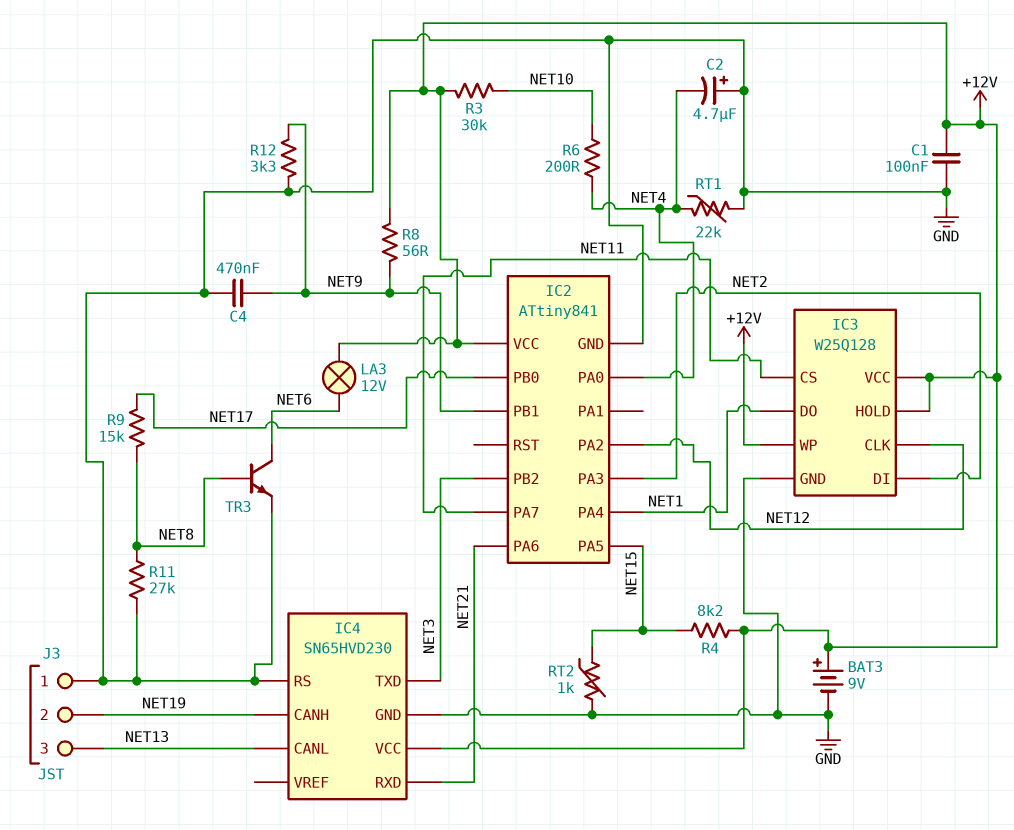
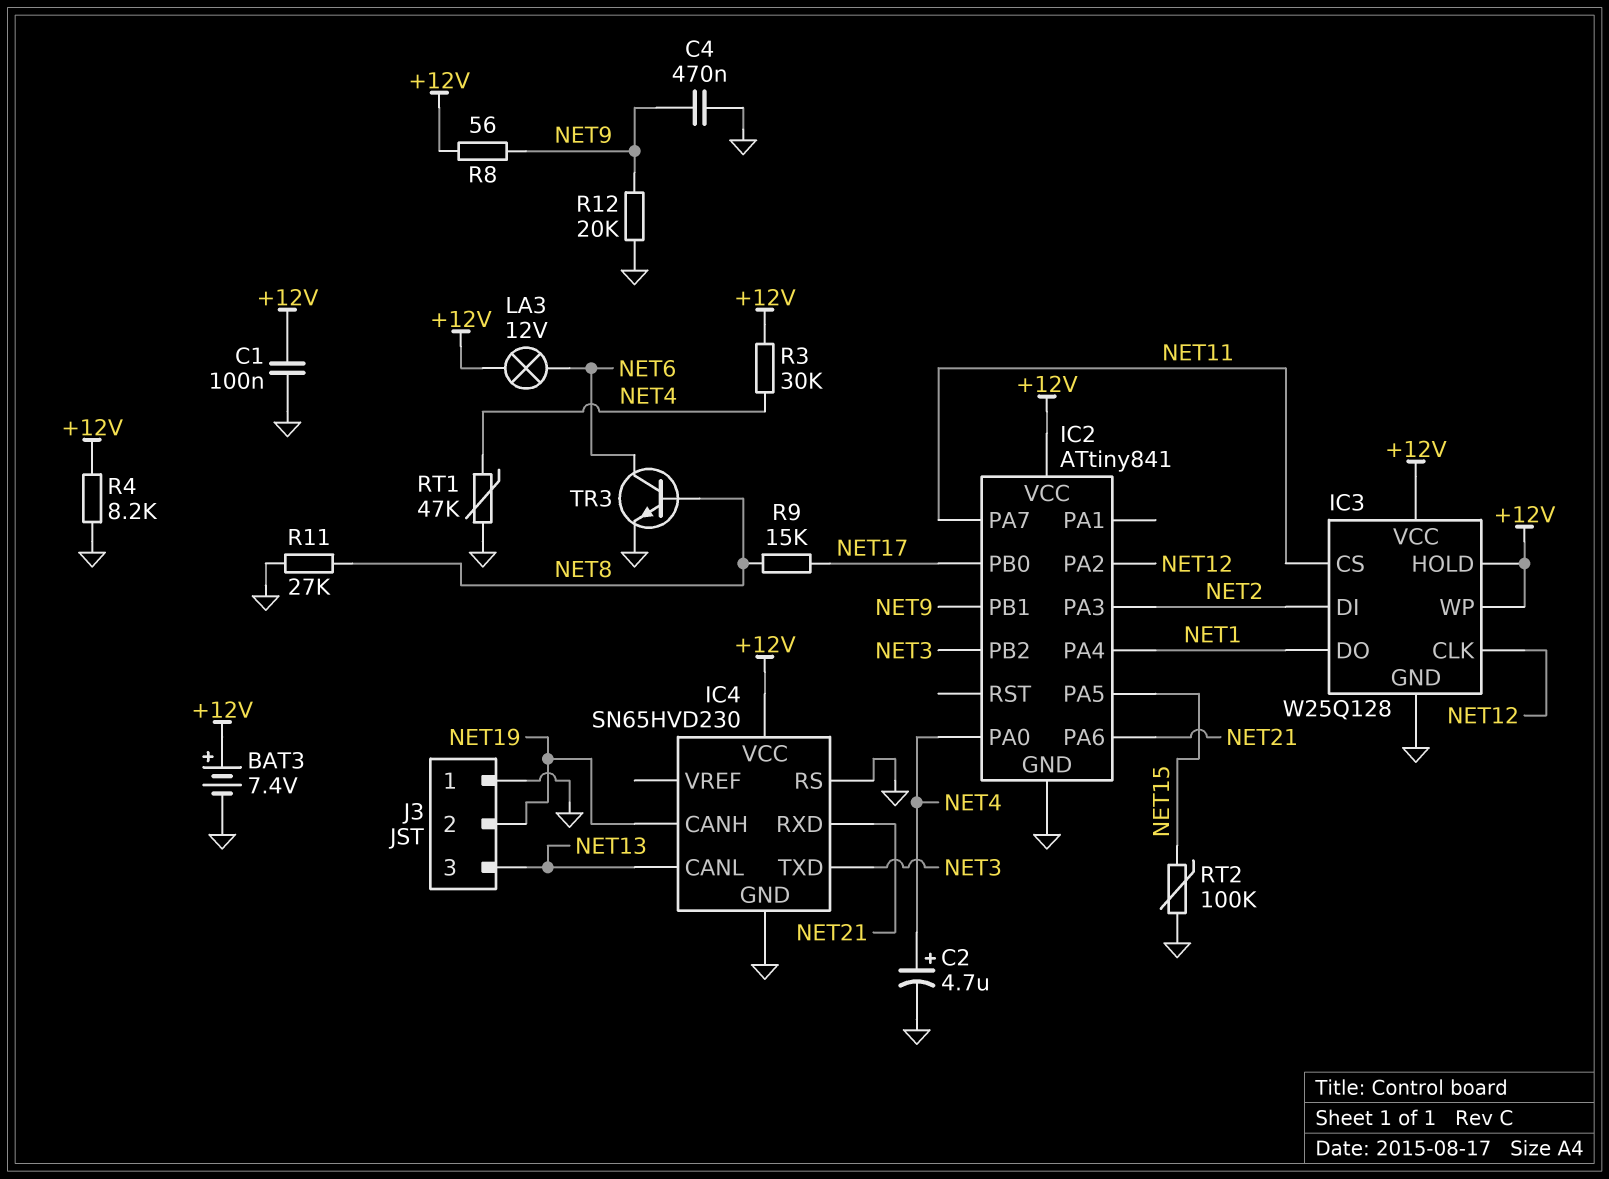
BAT3: 9V (plus +12V, minus GND) -> 7.4V (plus +12V, minus GND)
C2: 4.7uF (plus GND, minus NET4) -> 4.7uF (plus NET4, minus GND)
R3: 30k (+12V, NET10) -> 30k (+12V, NET4)
R4: 8.2k (+12V, NET15) -> 8.2k (+12V, GND)
R6: 200 (NET4, NET10) -> none
R12: 3.3k (GND, NET9) -> 20k (GND, NET9)
RT1: 22k (GND, NET4) -> 47k (GND, NET4)
RT2: 1k (GND, NET15) -> 100k (GND, NET15)

